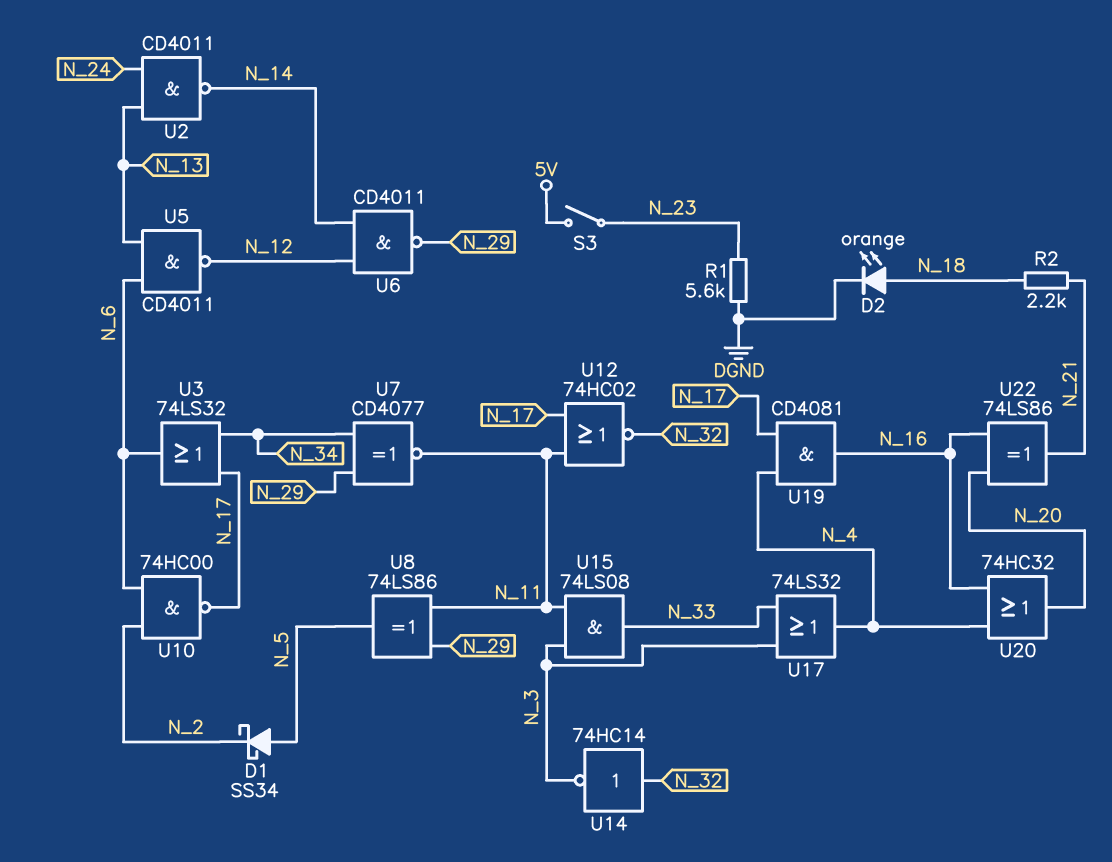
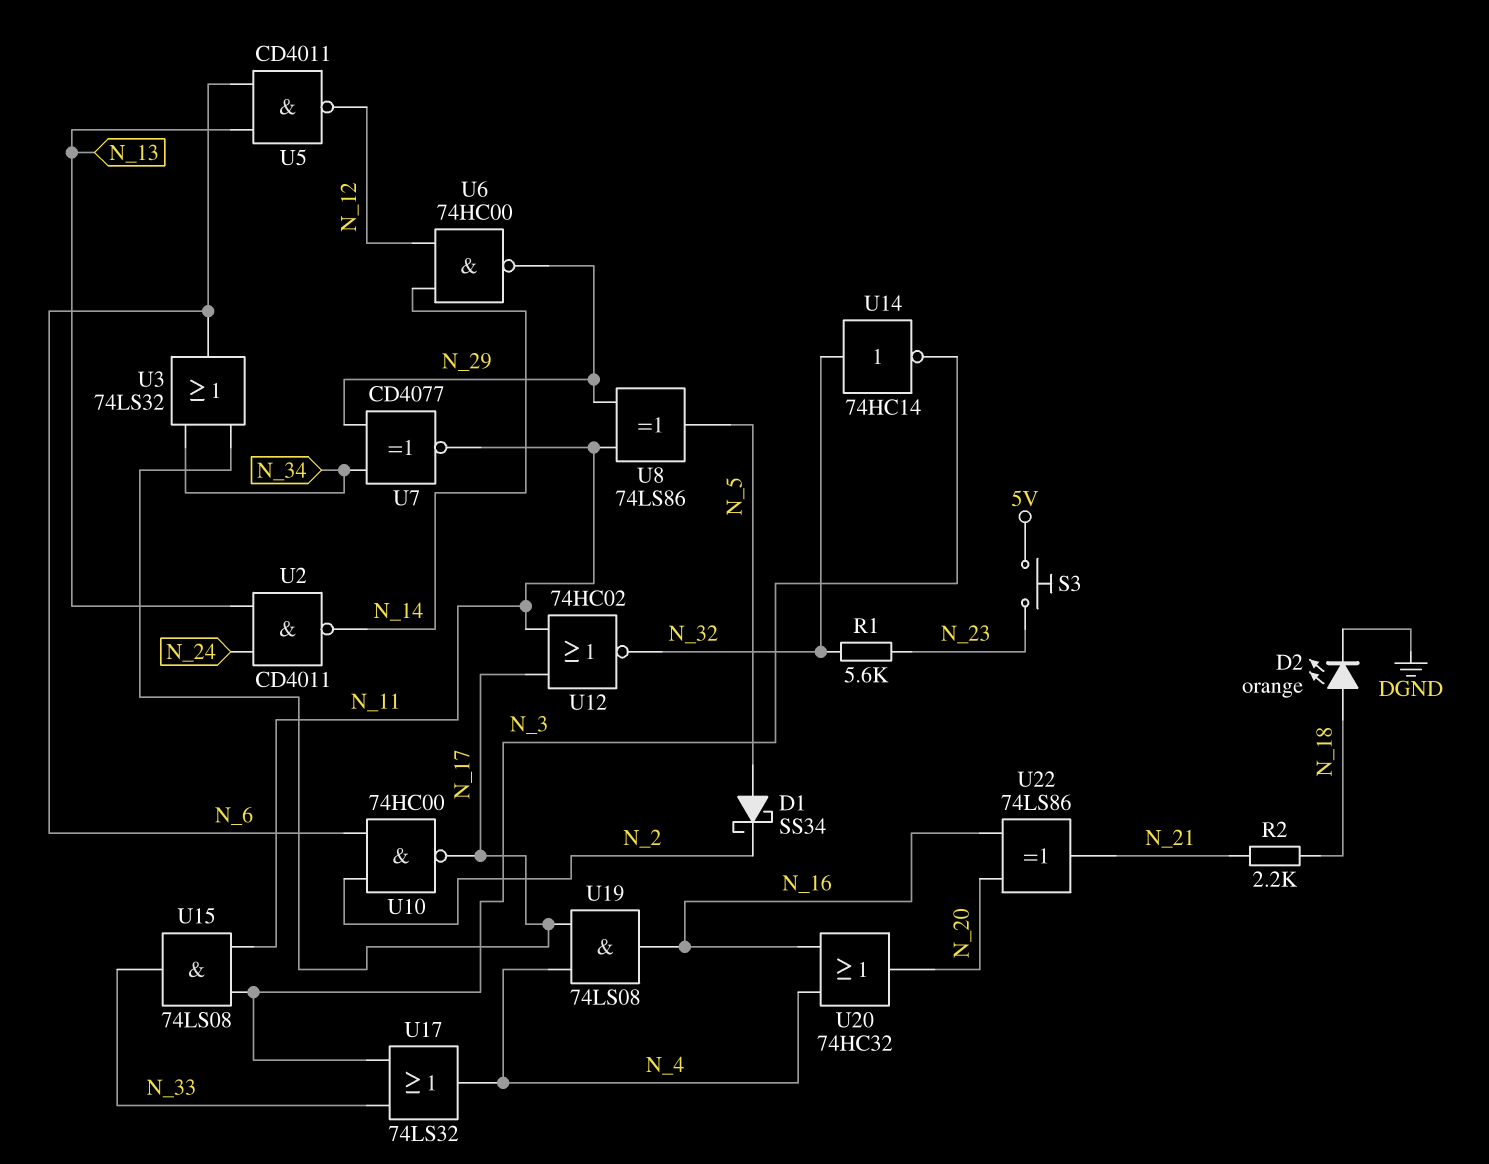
R1: 5.6k (DGND, N_23) -> 5.6k (N_23, N_32)
S3: switch (5V, N_23) -> button (5V, N_23)
U6: NAND CD4011 (in N_12, in N_14, out N_29) -> NAND 74HC00 (in N_12, in N_14, out N_29)
U19: AND CD4081 (in N_4, in N_17, out N_16) -> AND 74LS08 (in N_4, in N_17, out N_16)

